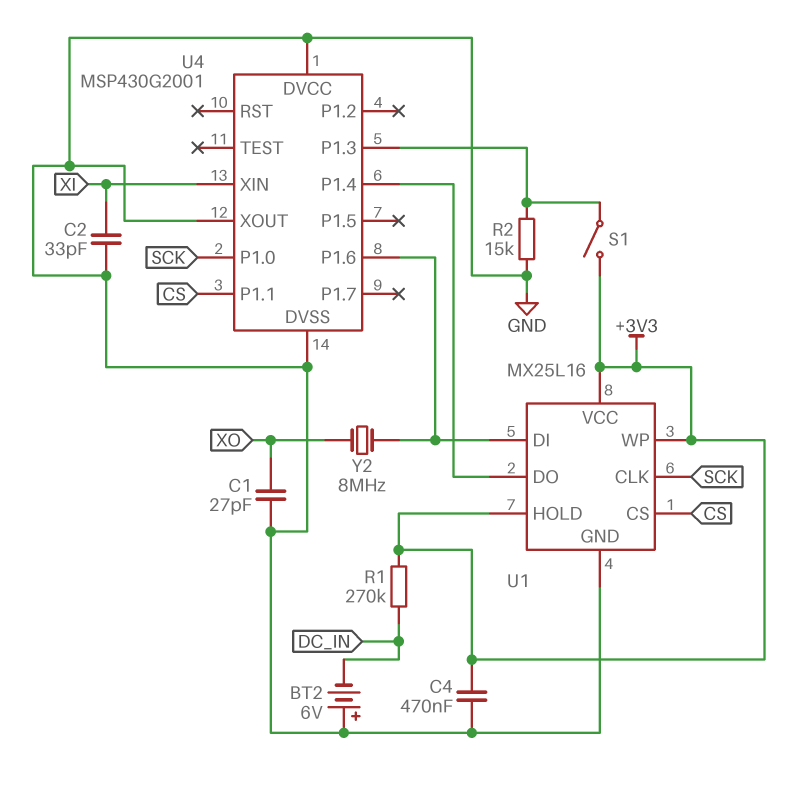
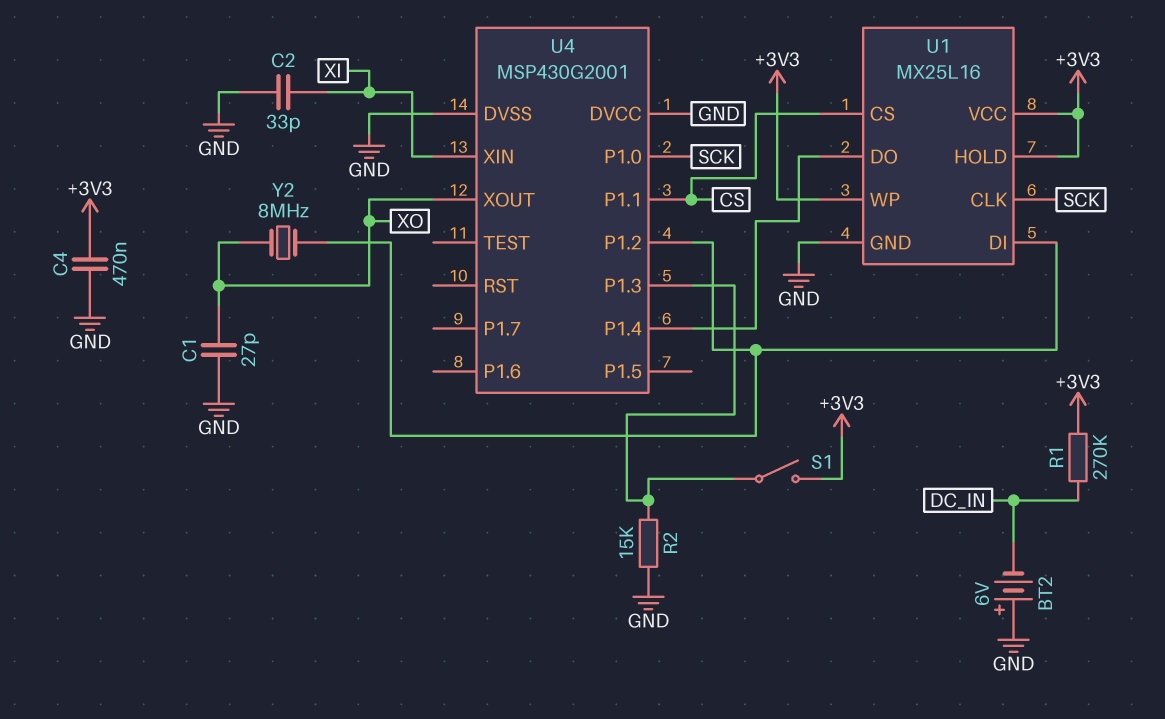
U4 pin P1.2: none -> U1/DI
U4 pin P1.6: U1/DI -> none
U4 pin XOUT: GND -> XO

